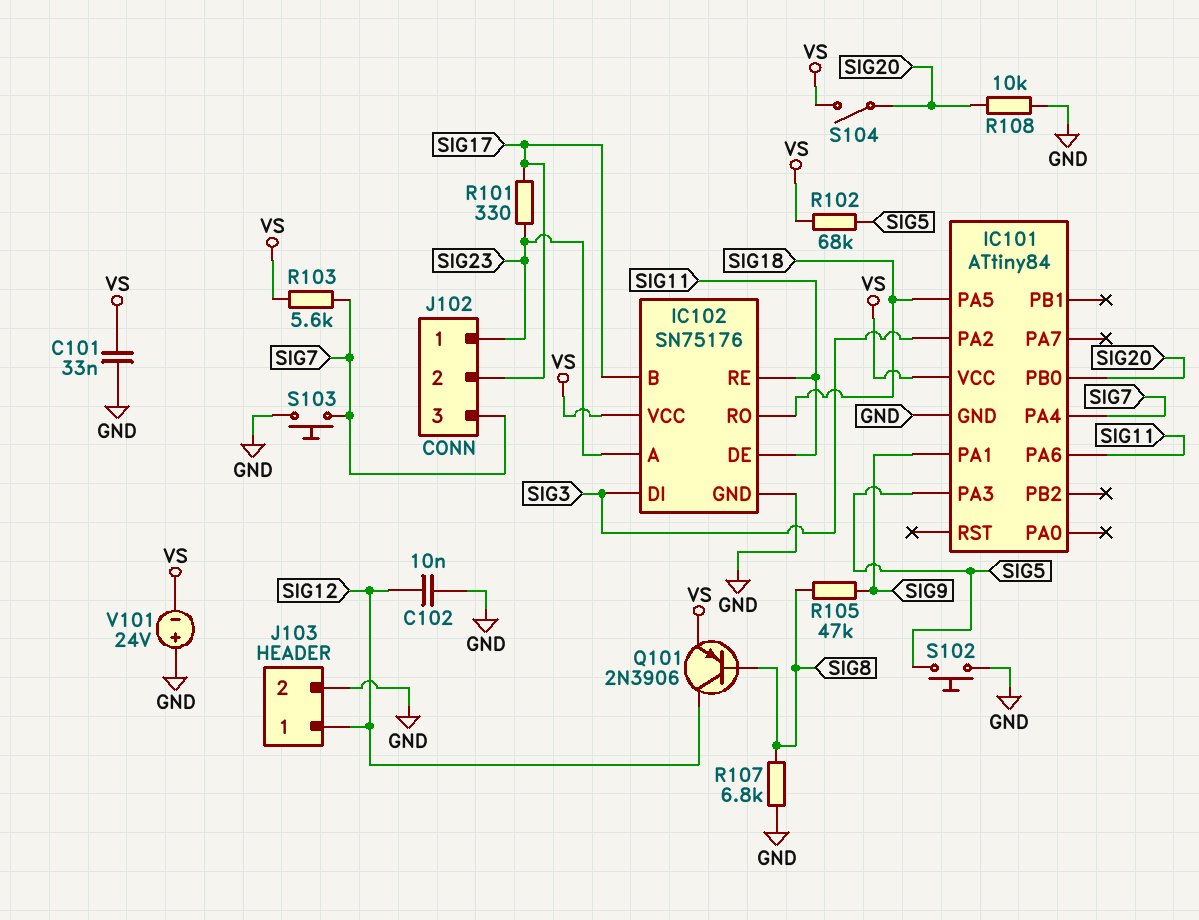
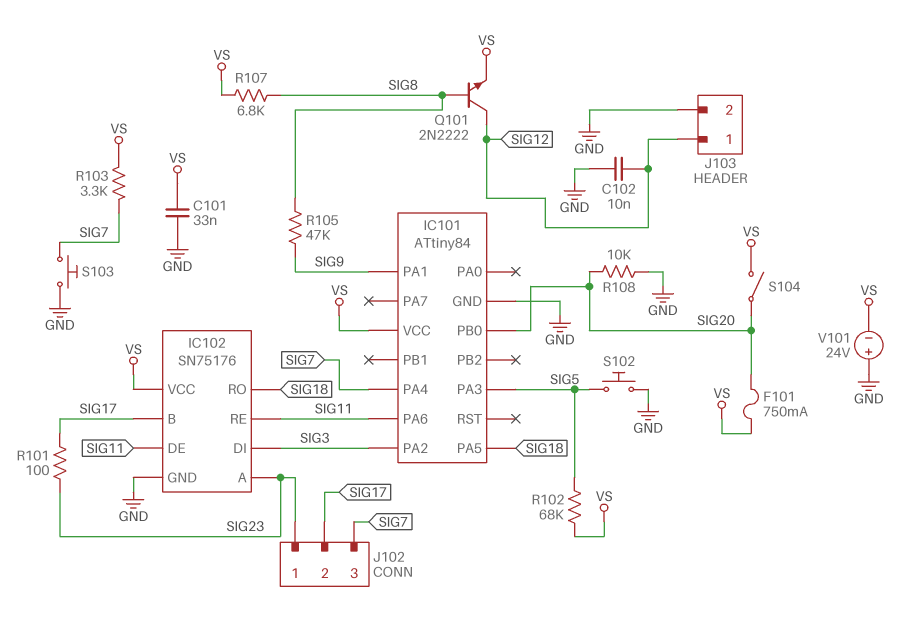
F101: none -> 750mA (SIG20, VS)
Q101: PNP 2N3906 (B SIG8, C SIG12, E VS) -> NPN 2N2222 (B SIG8, C SIG12, E VS)
R101: 330 (SIG17, SIG23) -> 100 (SIG17, SIG23)
R103: 5.6k (SIG7, VS) -> 3.3k (SIG7, VS)
R107: 6.8k (GND, SIG8) -> 6.8k (SIG8, VS)

